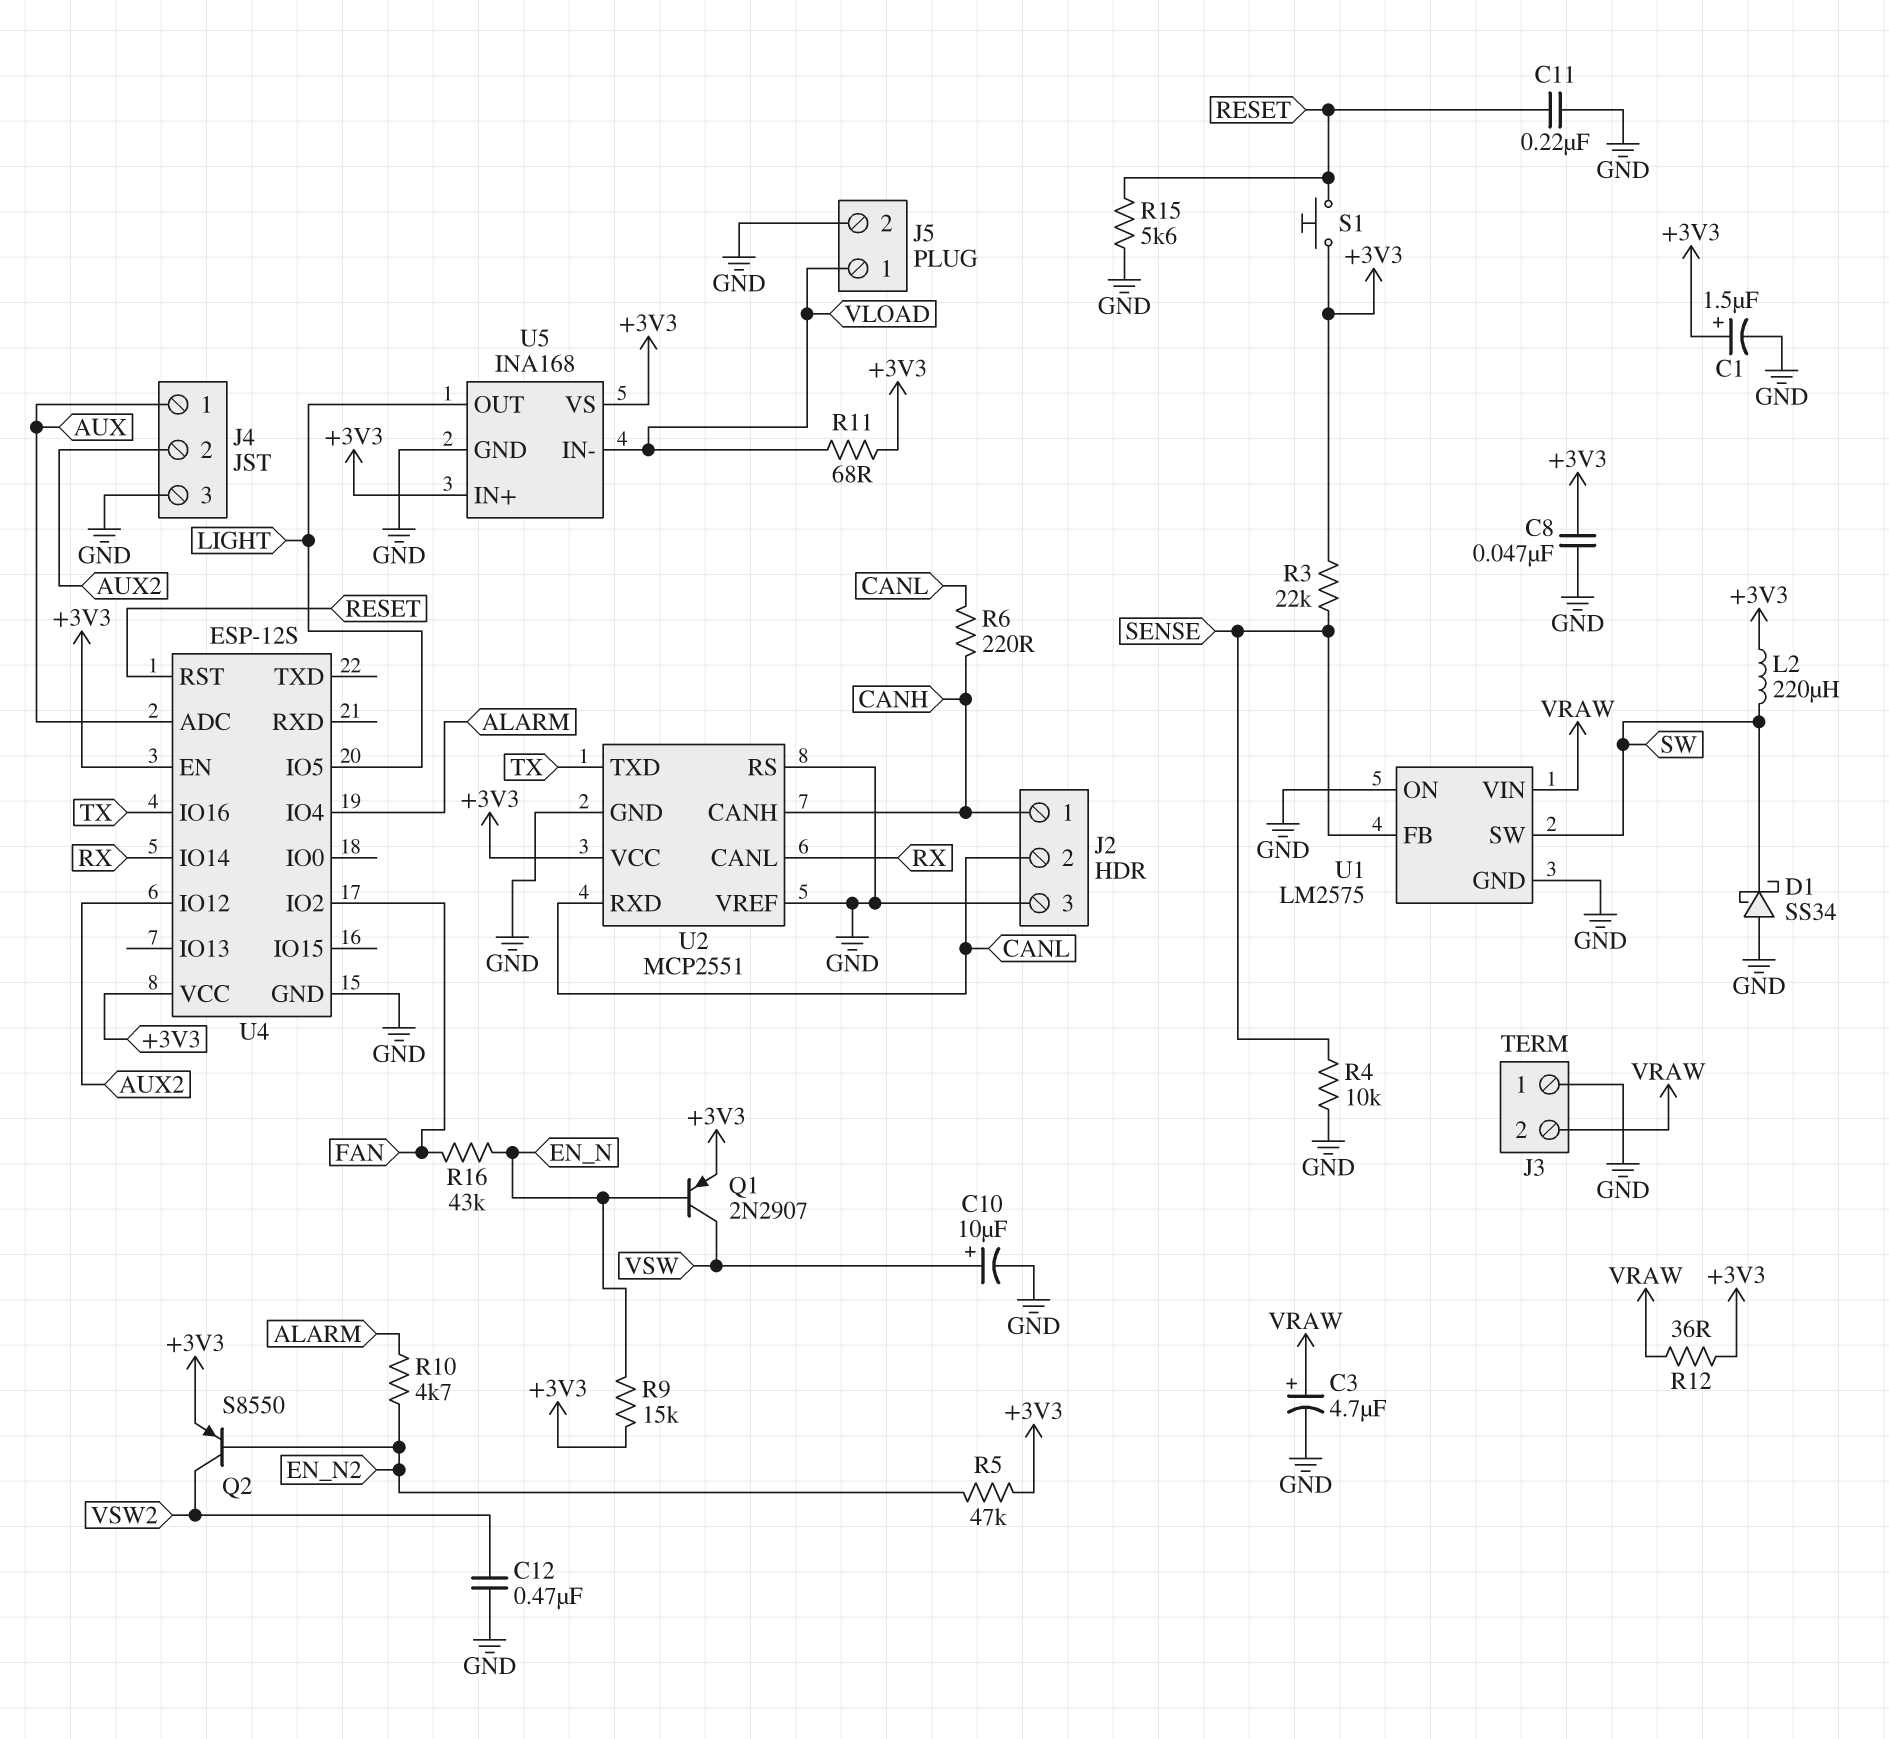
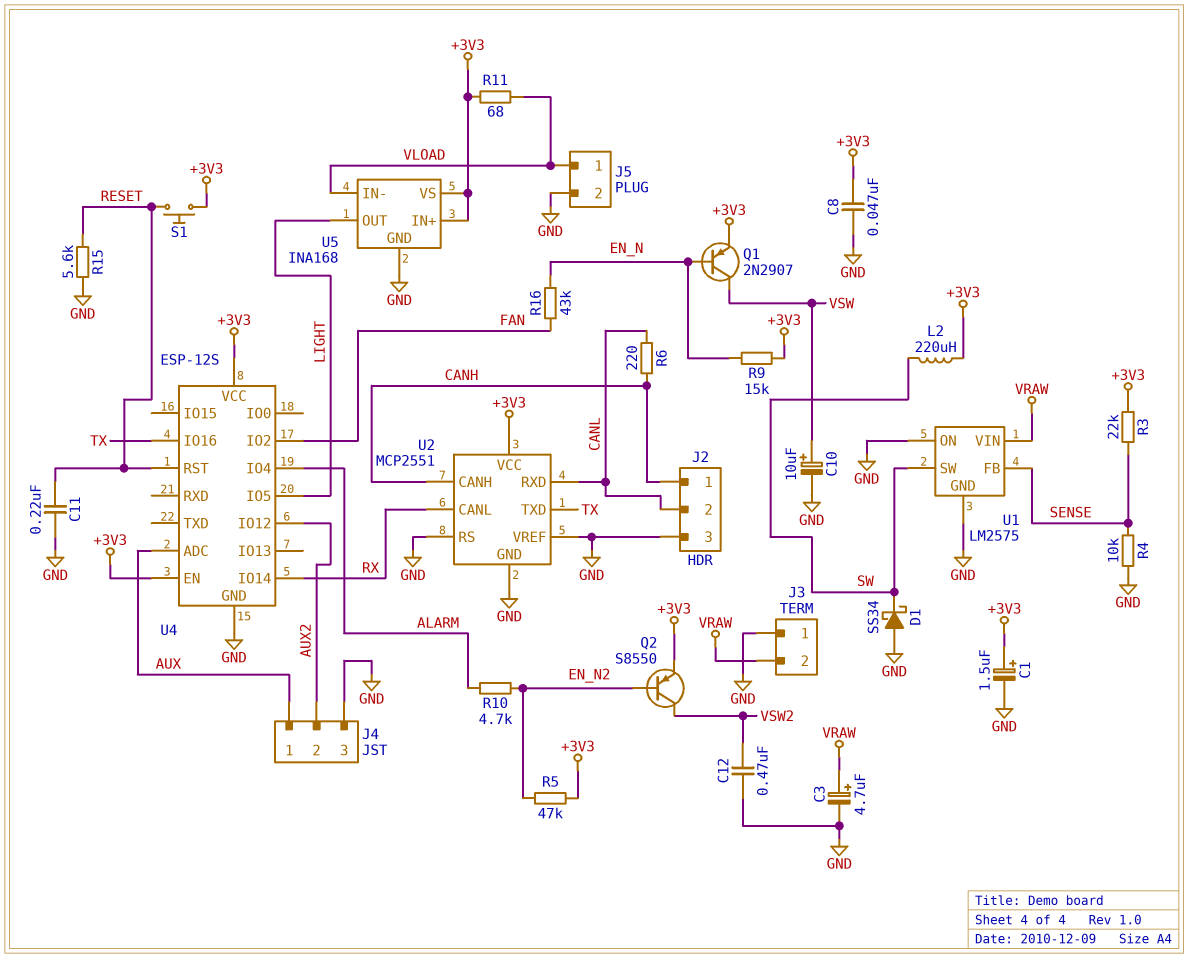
R12: 36 (+3V3, VRAW) -> none

